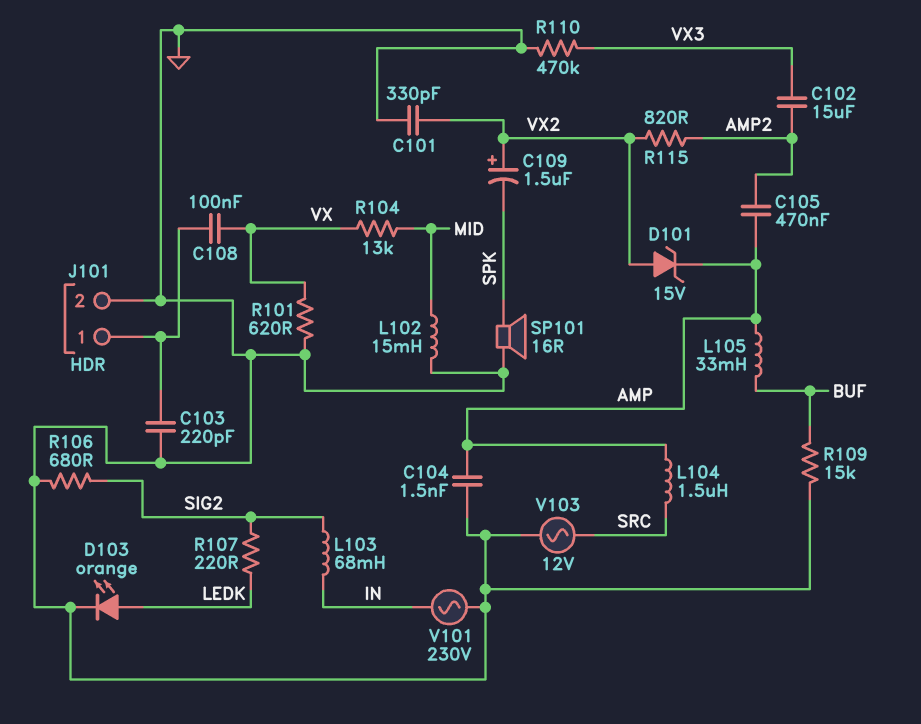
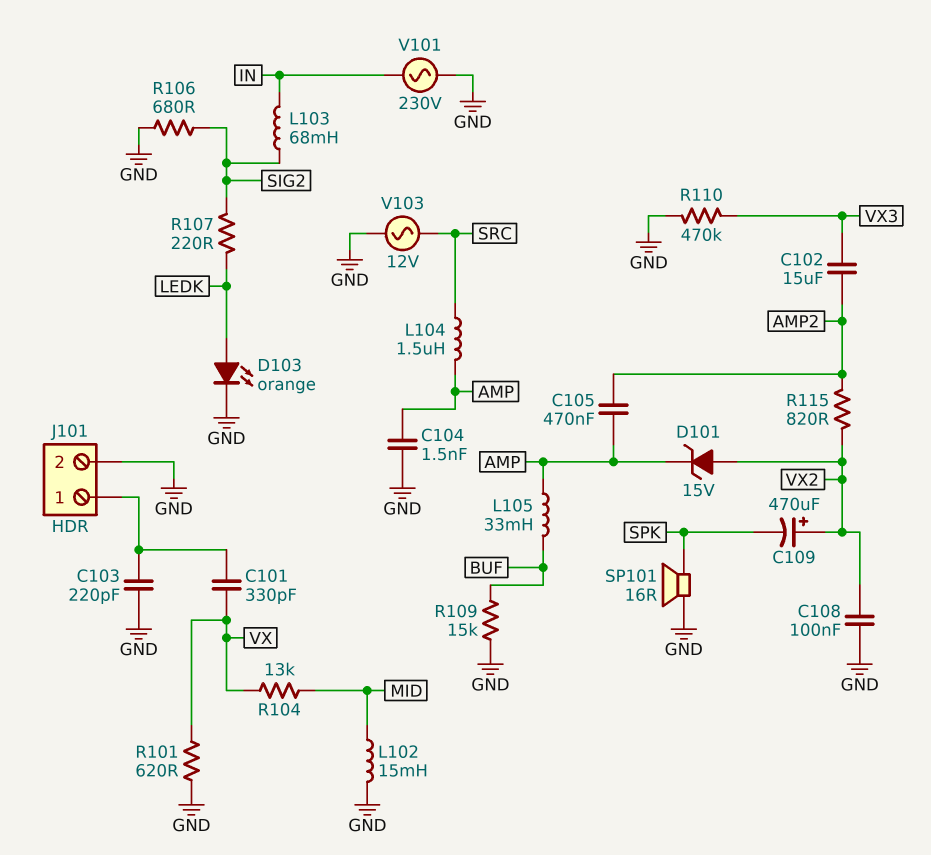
C101: 330pF (GND, VX2) -> 330pF (J101/1, VX)
C108: 100nF (J101/1, VX) -> 100nF (GND, VX2)
C109: 1.5uF (plus VX2, minus SPK) -> 470uF (plus VX2, minus SPK)

